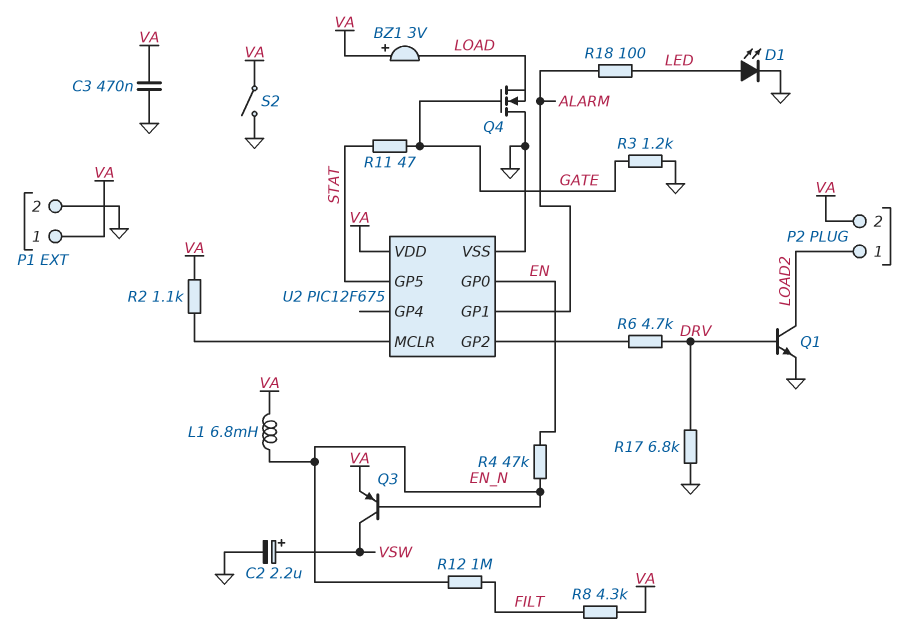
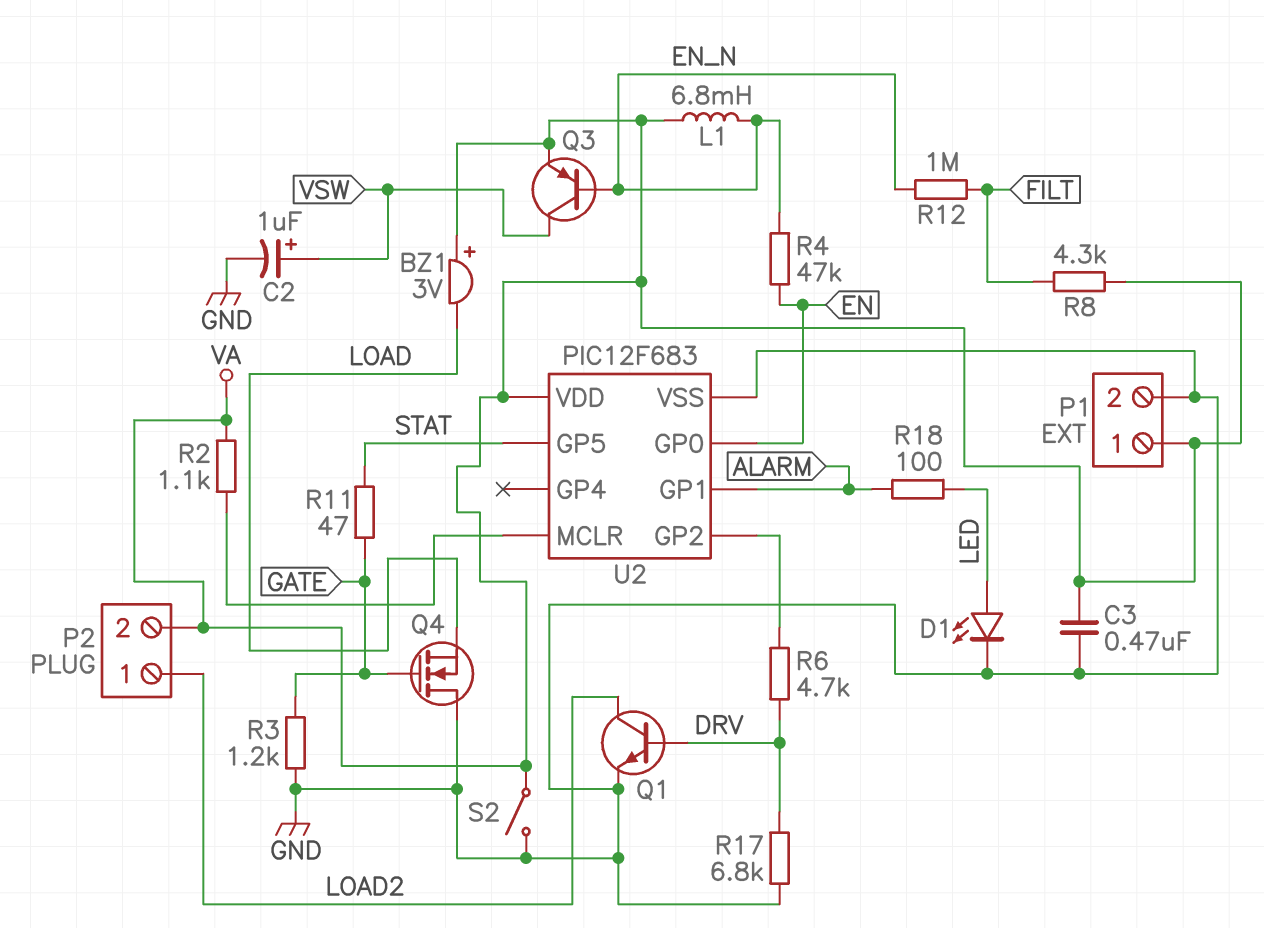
C2: 2.2uF (plus VSW, minus GND) -> 1uF (plus VSW, minus GND)
U2: PIC12F675 -> PIC12F683

